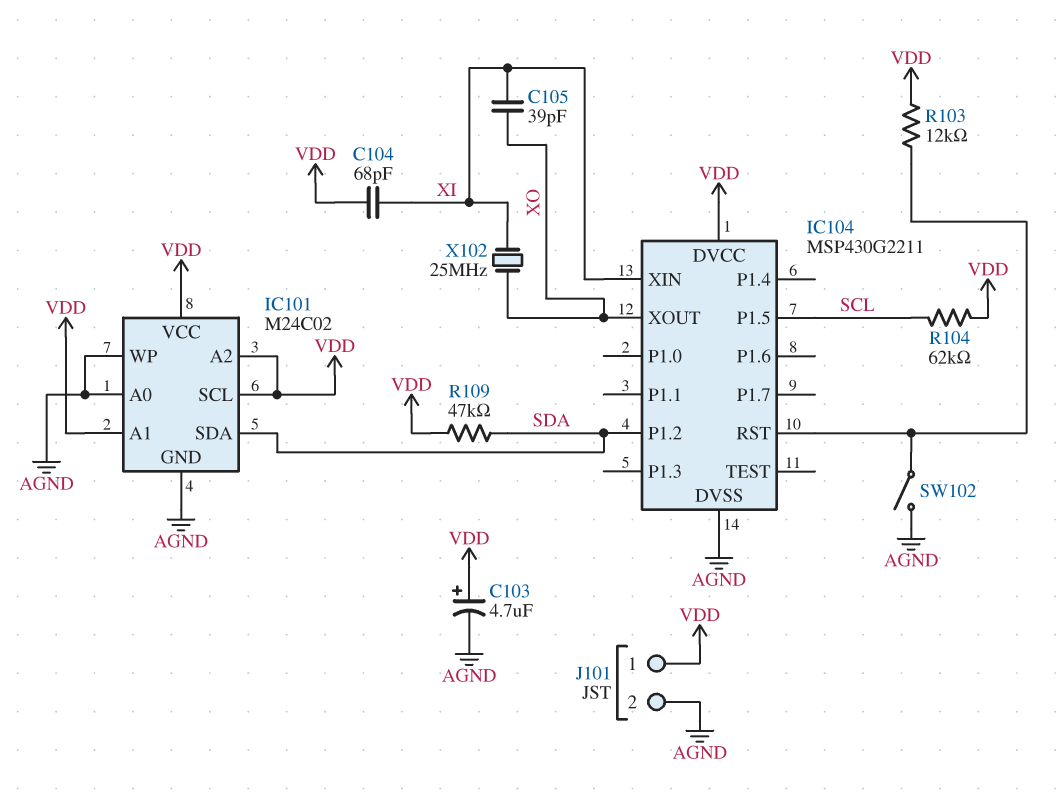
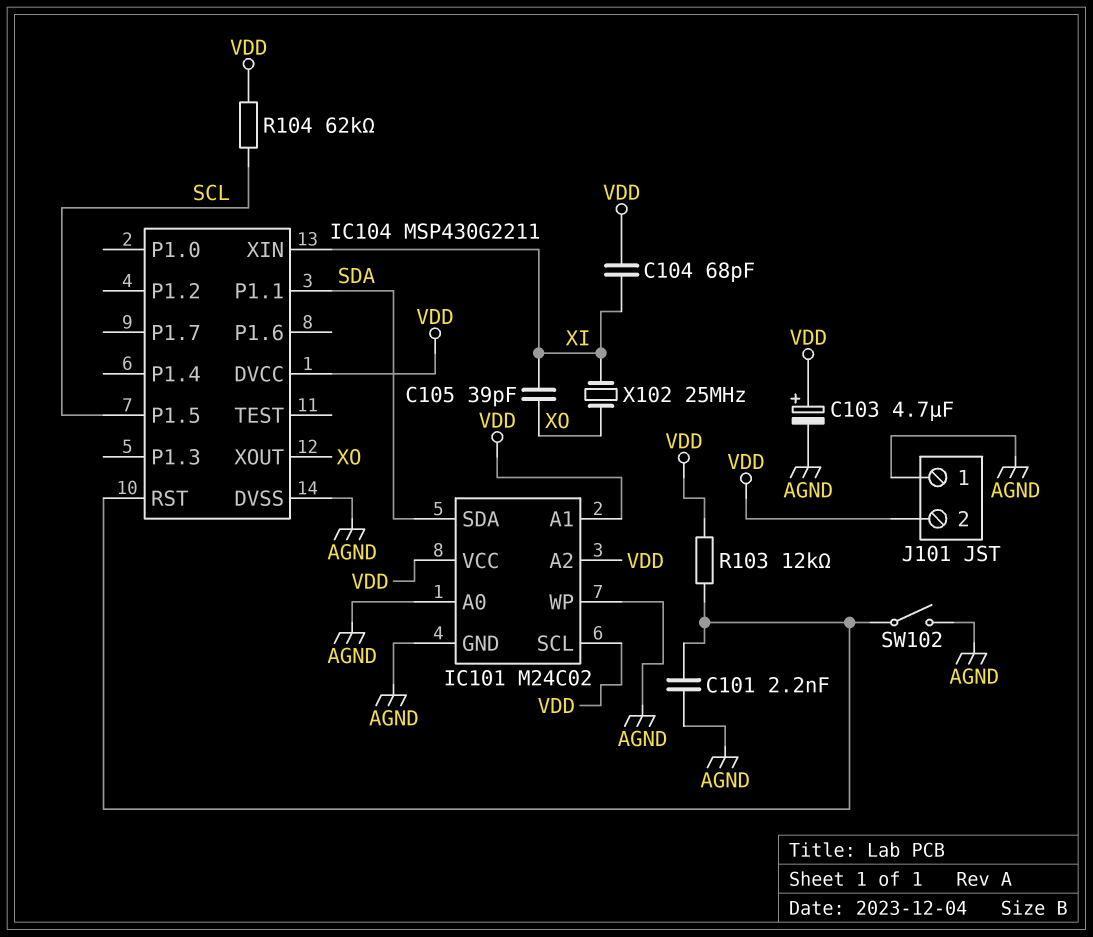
C101: none -> 2.2nF (AGND, IC104/RST)
IC104 pin P1.1: none -> SDA
IC104 pin P1.2: SDA -> none
J101 pin 1: VDD -> AGND
J101 pin 2: AGND -> VDD
R109: 47k (SDA, VDD) -> none

